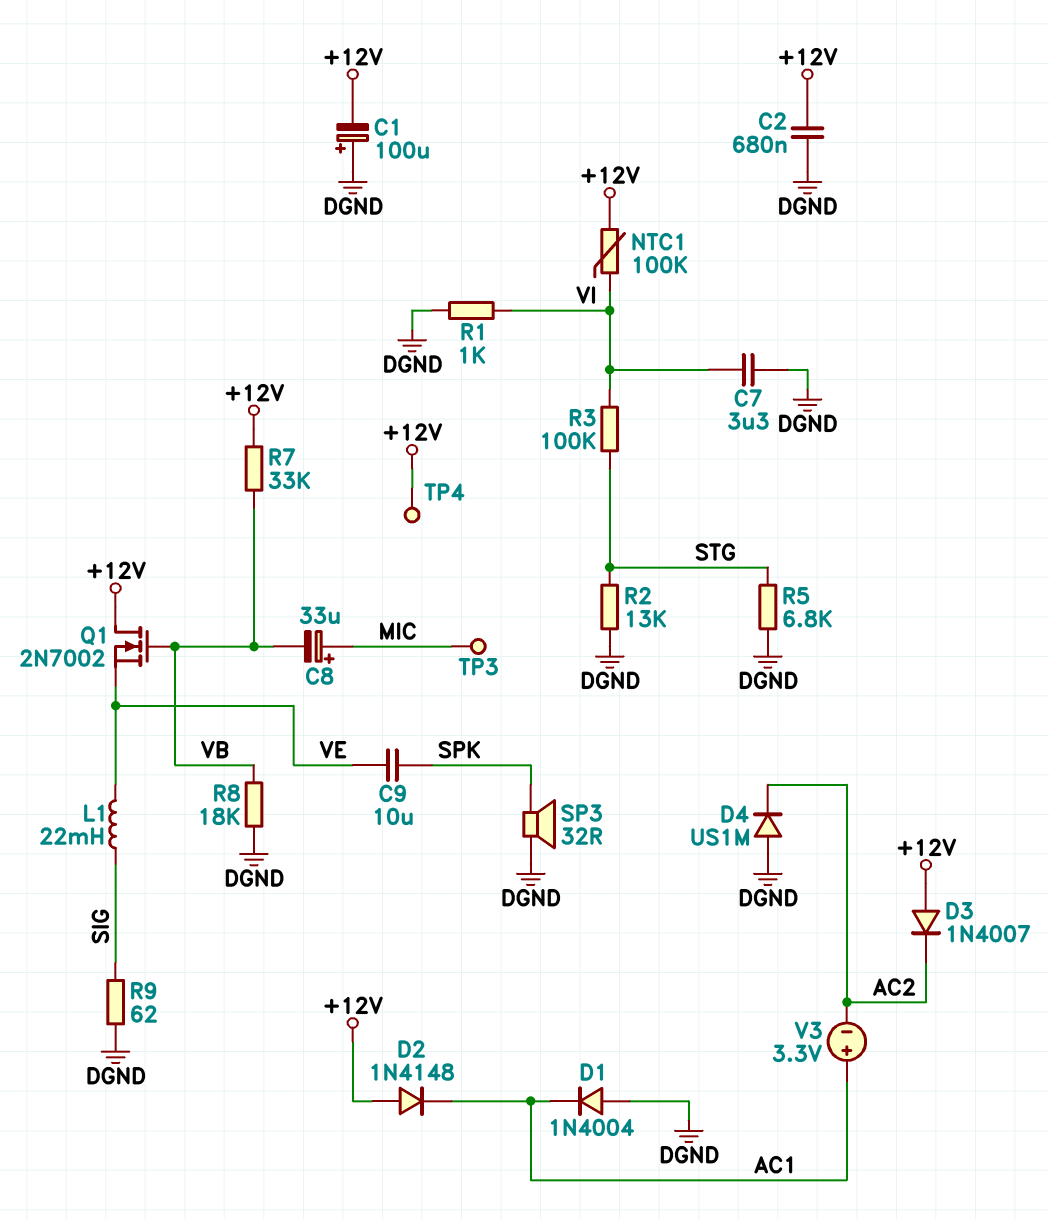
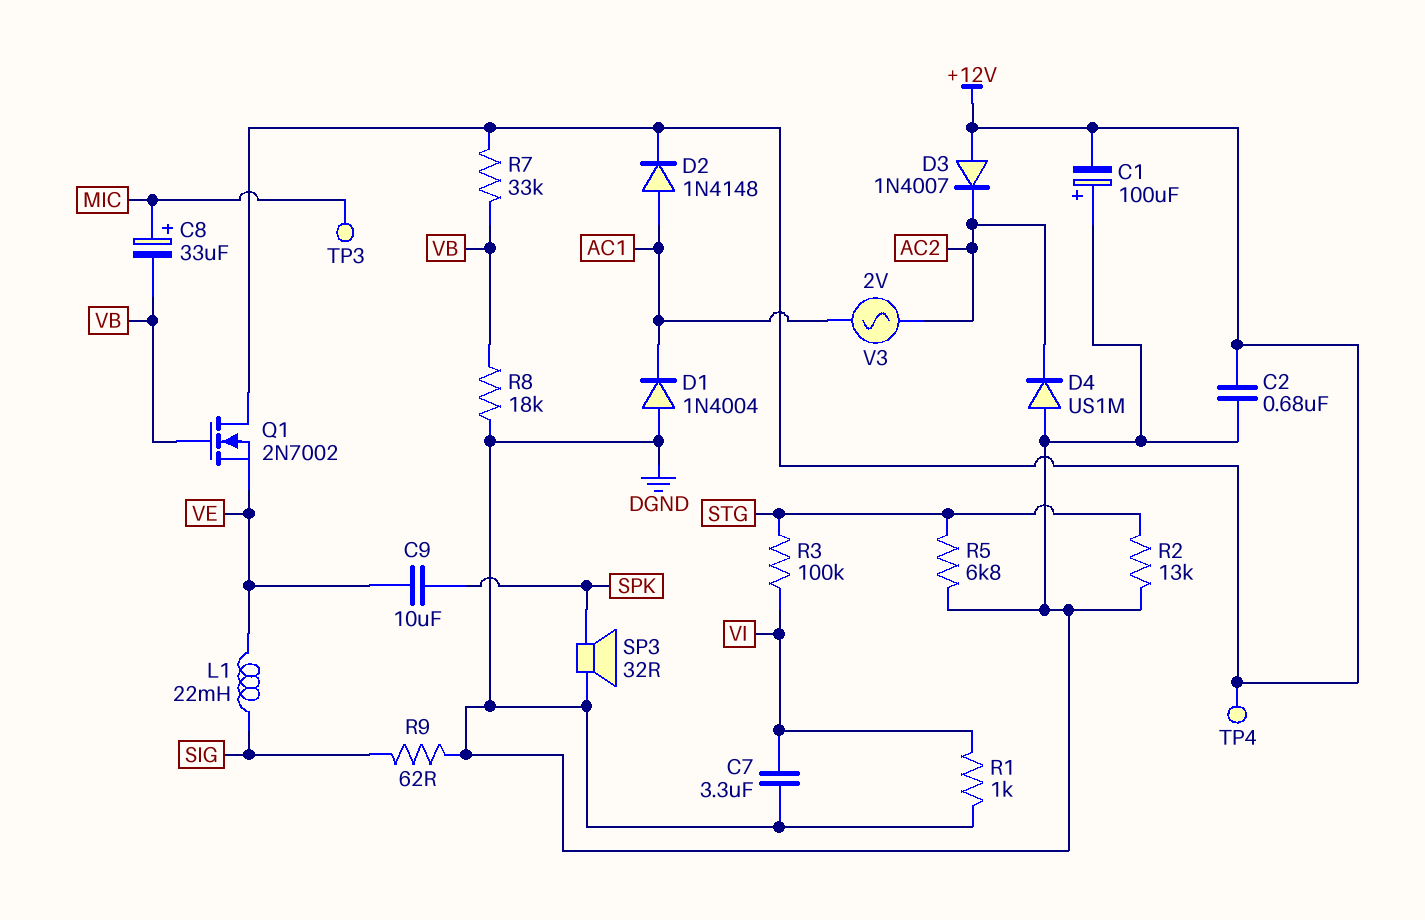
D2: diode 1N4148 (A +12V, K AC1) -> diode 1N4148 (A AC1, K +12V)
NTC1: 100k (+12V, VI) -> none
V3: 3.3V (plus AC1, minus AC2) -> AC 2V (AC1, AC2)

